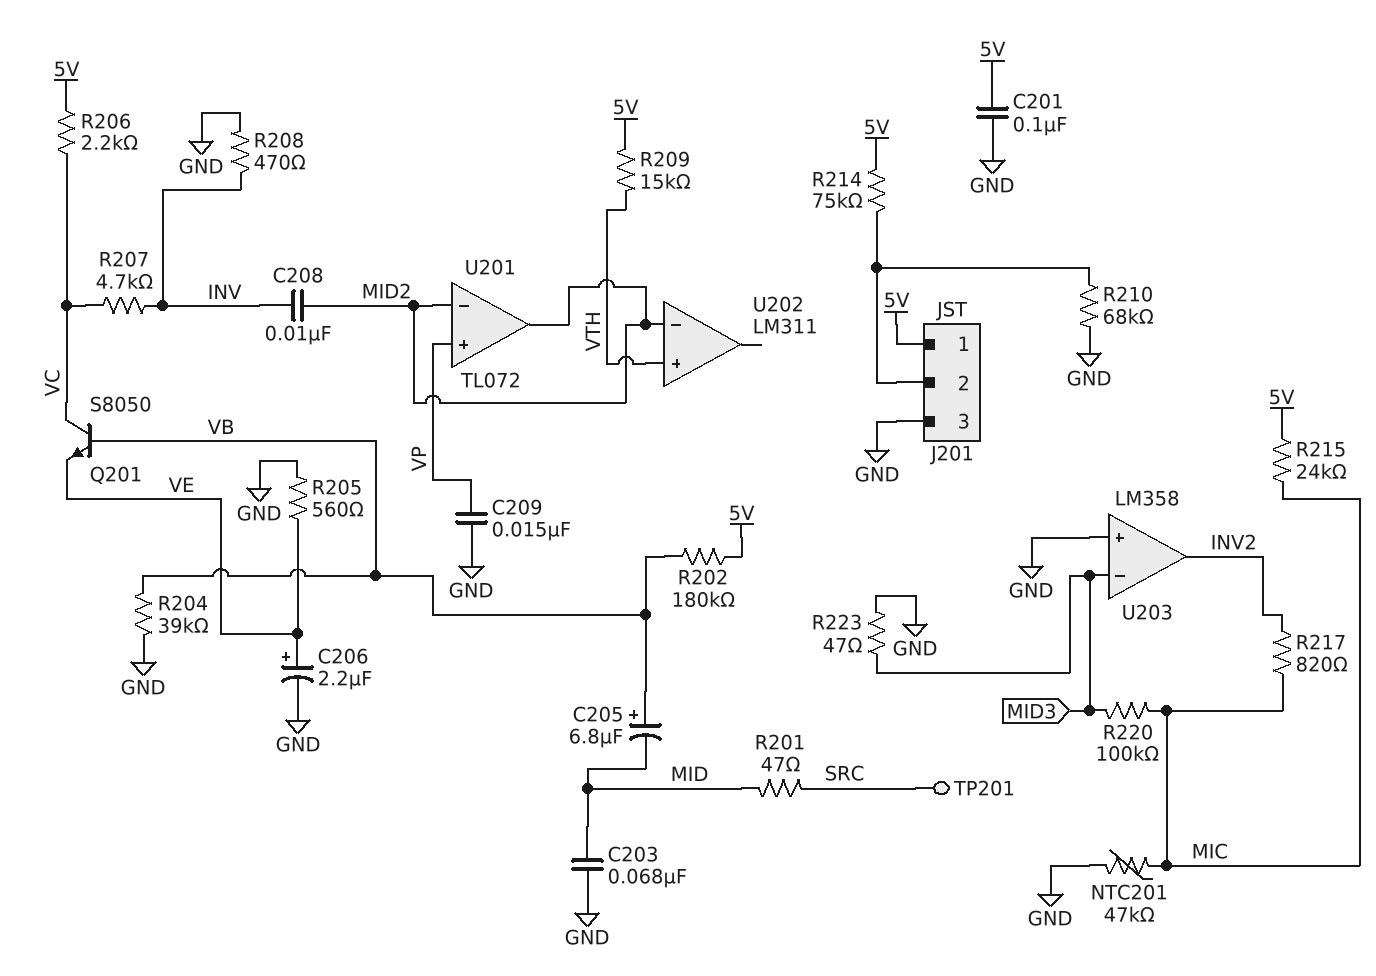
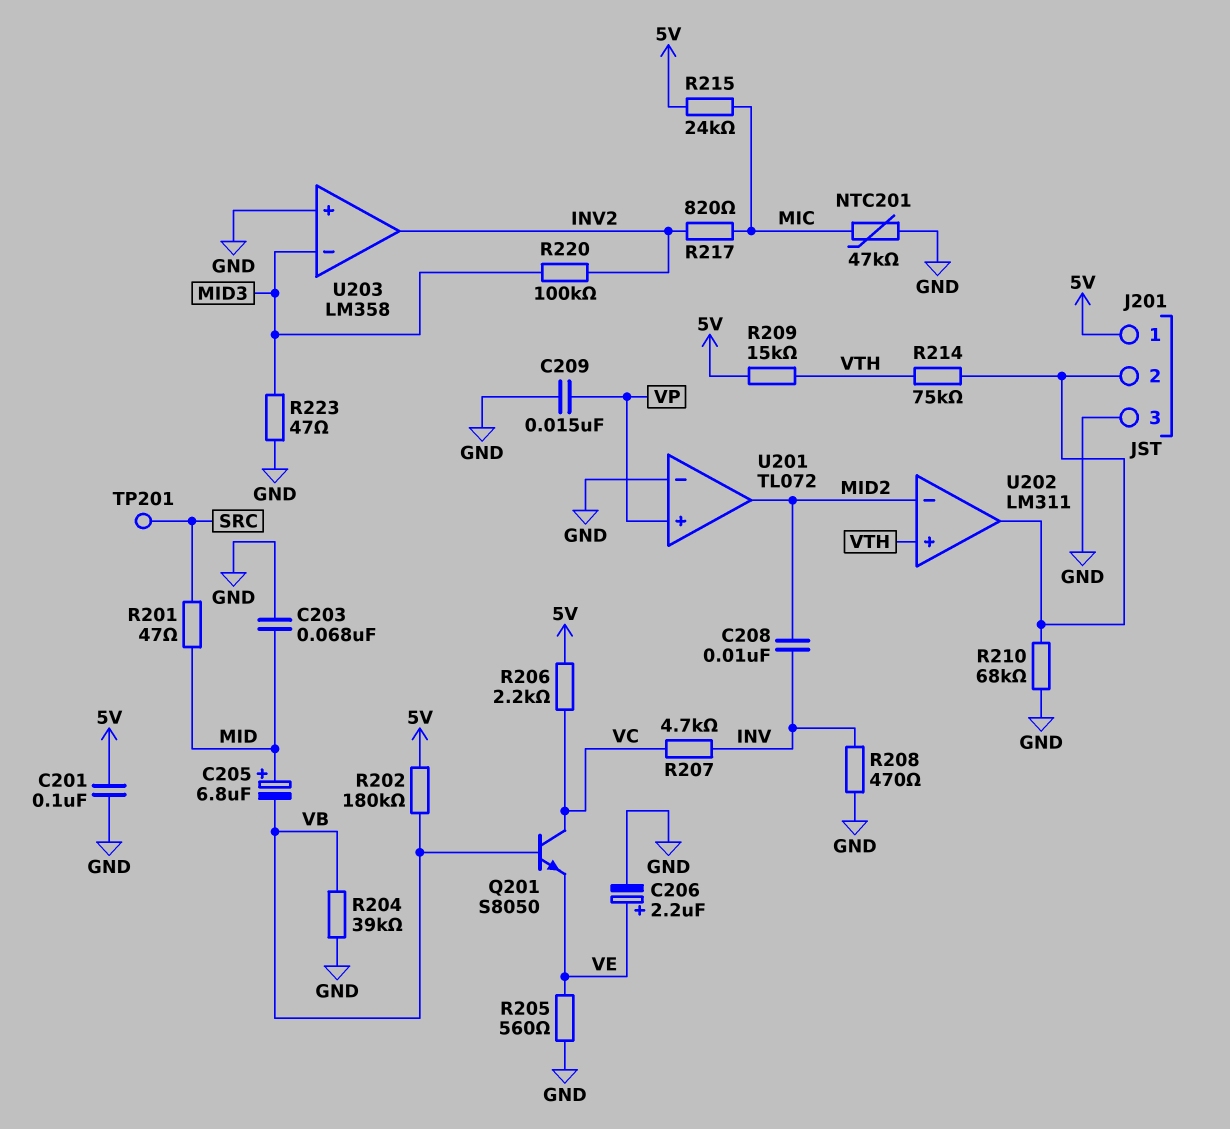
C205: 6.8uF (plus VB, minus MID) -> 6.8uF (plus MID, minus VB)
R214: 75k (5V, J201/2) -> 75k (J201/2, VTH)
R220: 100k (MIC, MID3) -> 100k (INV2, MID3)
U201 pin in-: MID2 -> GND
U202 pin out: none -> J201/2

